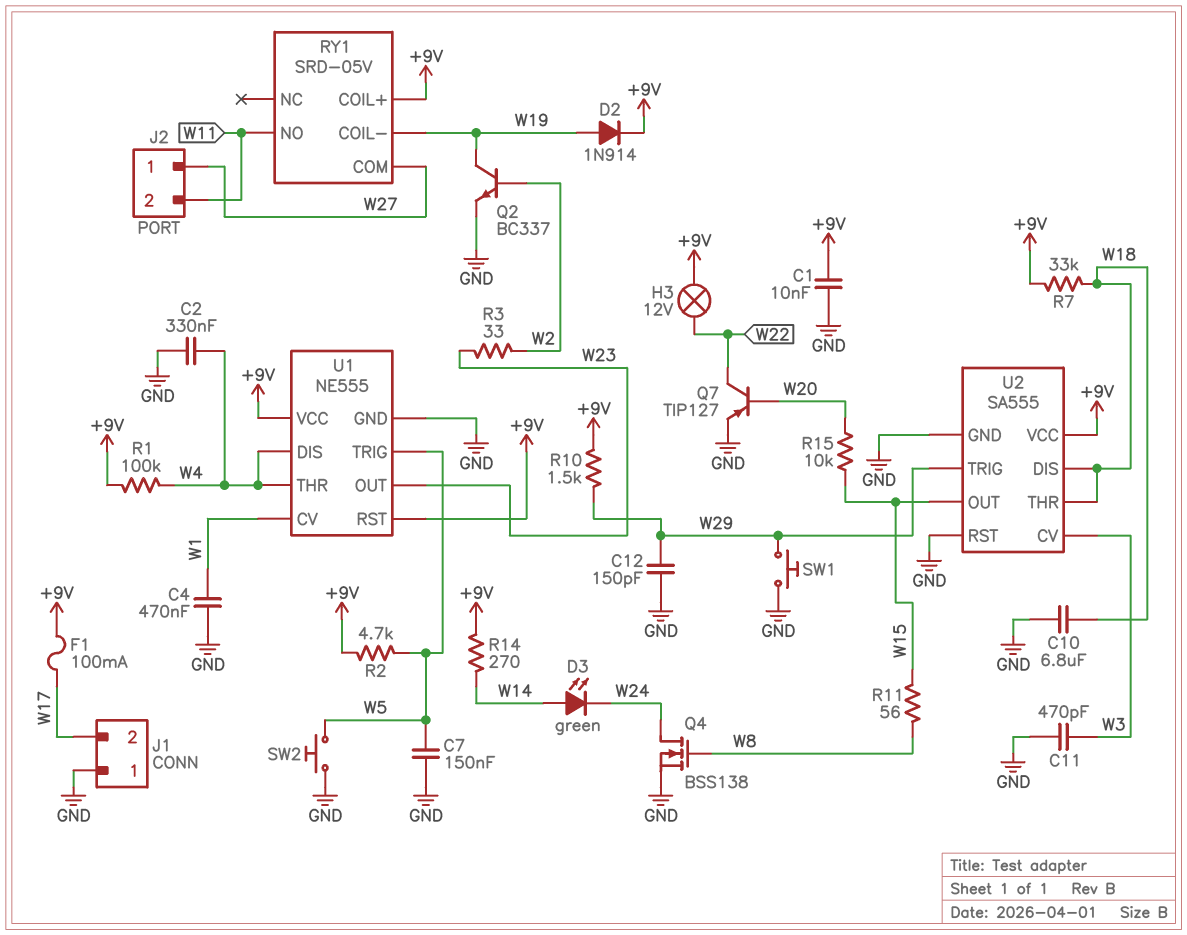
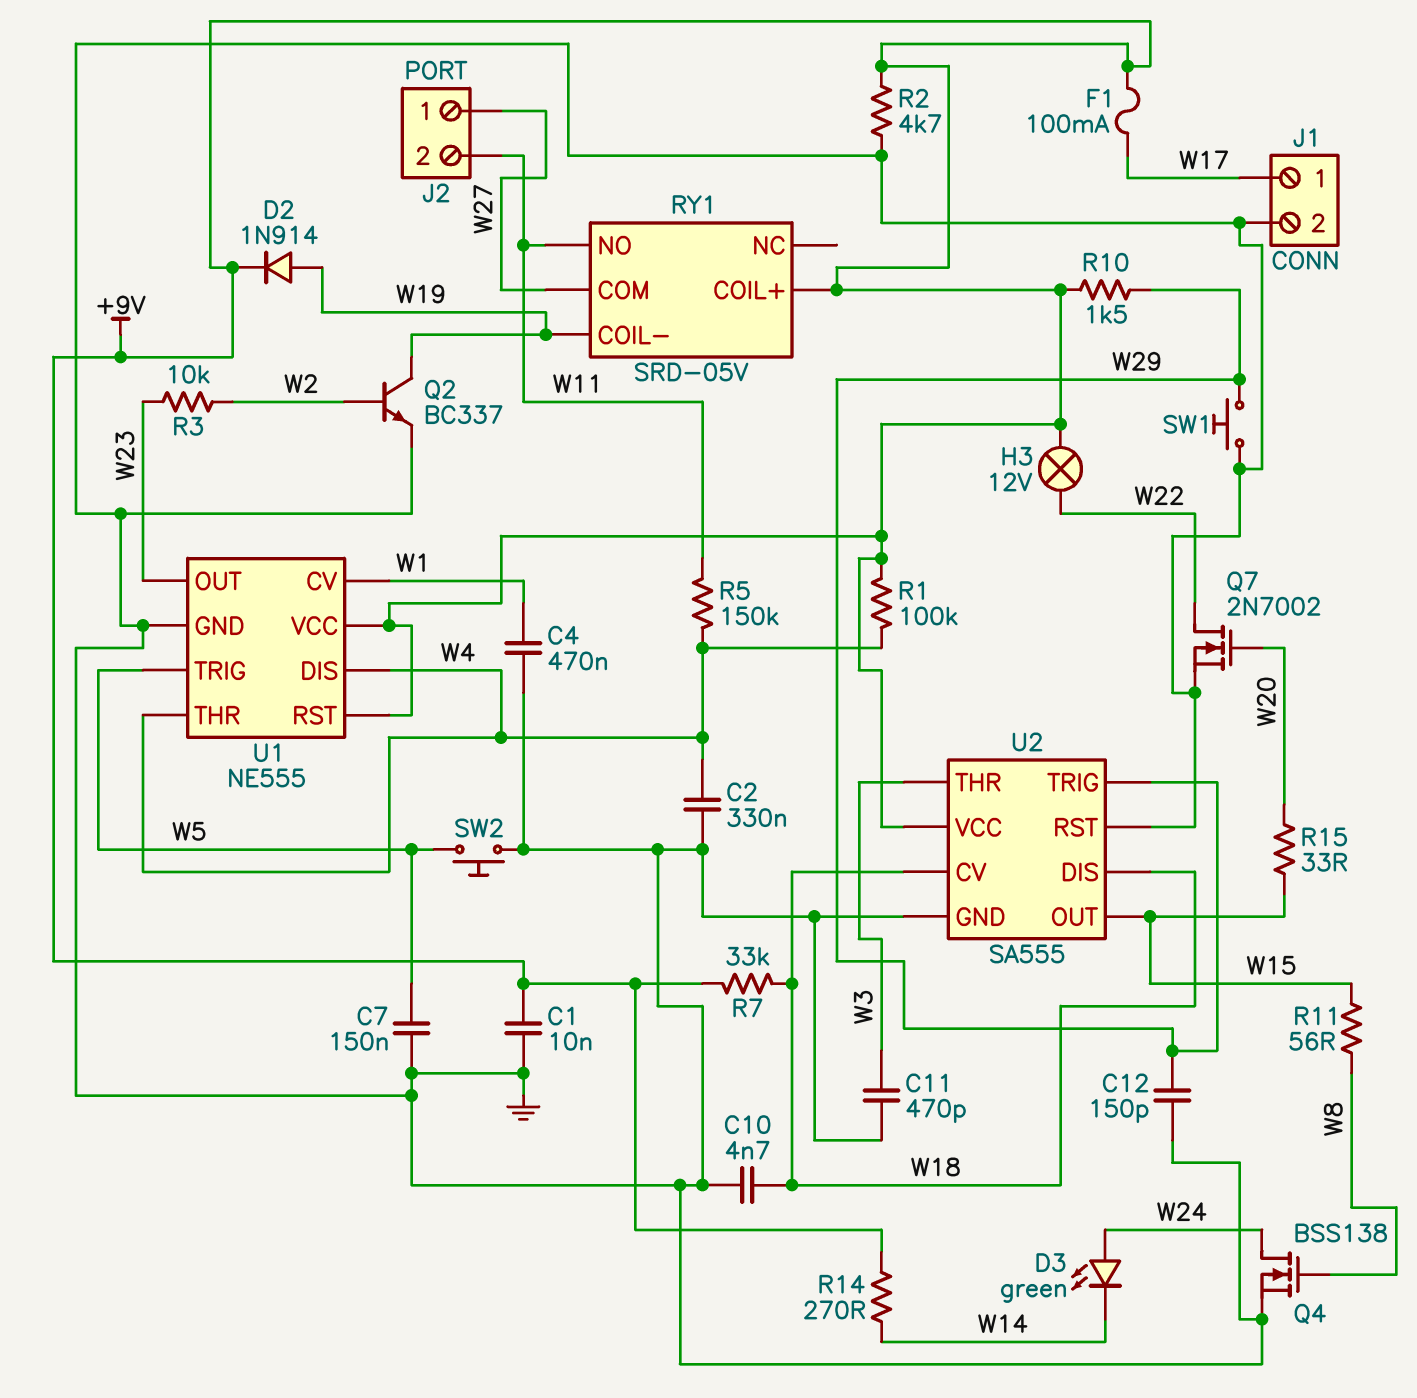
C10: 6.8uF (GND, W18) -> 4.7nF (GND, W18)
D3: LED green (A W14, K W24) -> LED green (A W24, K W14)
J1 pin 1: GND -> W17
J1 pin 2: W17 -> GND
Q7: PNP TIP127 (B W20, C W22, E GND) -> NMOS 2N7002 (G W20, D W22, S GND)
R2: 4.7k (+9V, W5) -> 4.7k (+9V, GND)
R3: 33 (W2, W23) -> 10k (W2, W23)
R5: none -> 150k (W4, W11)
R15: 10k (W15, W20) -> 33 (W15, W20)
U2 pin CV: W3 -> W18
U2 pin THR: W18 -> W3

